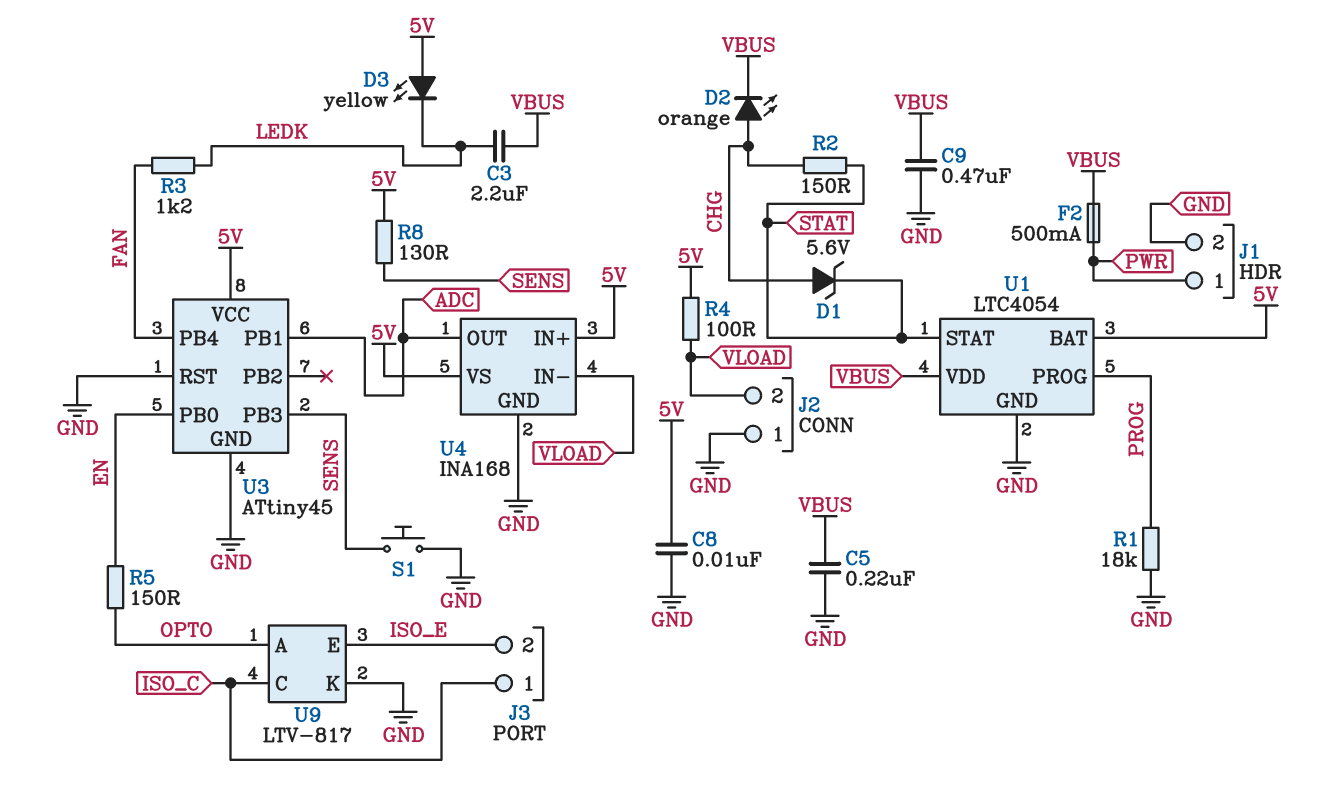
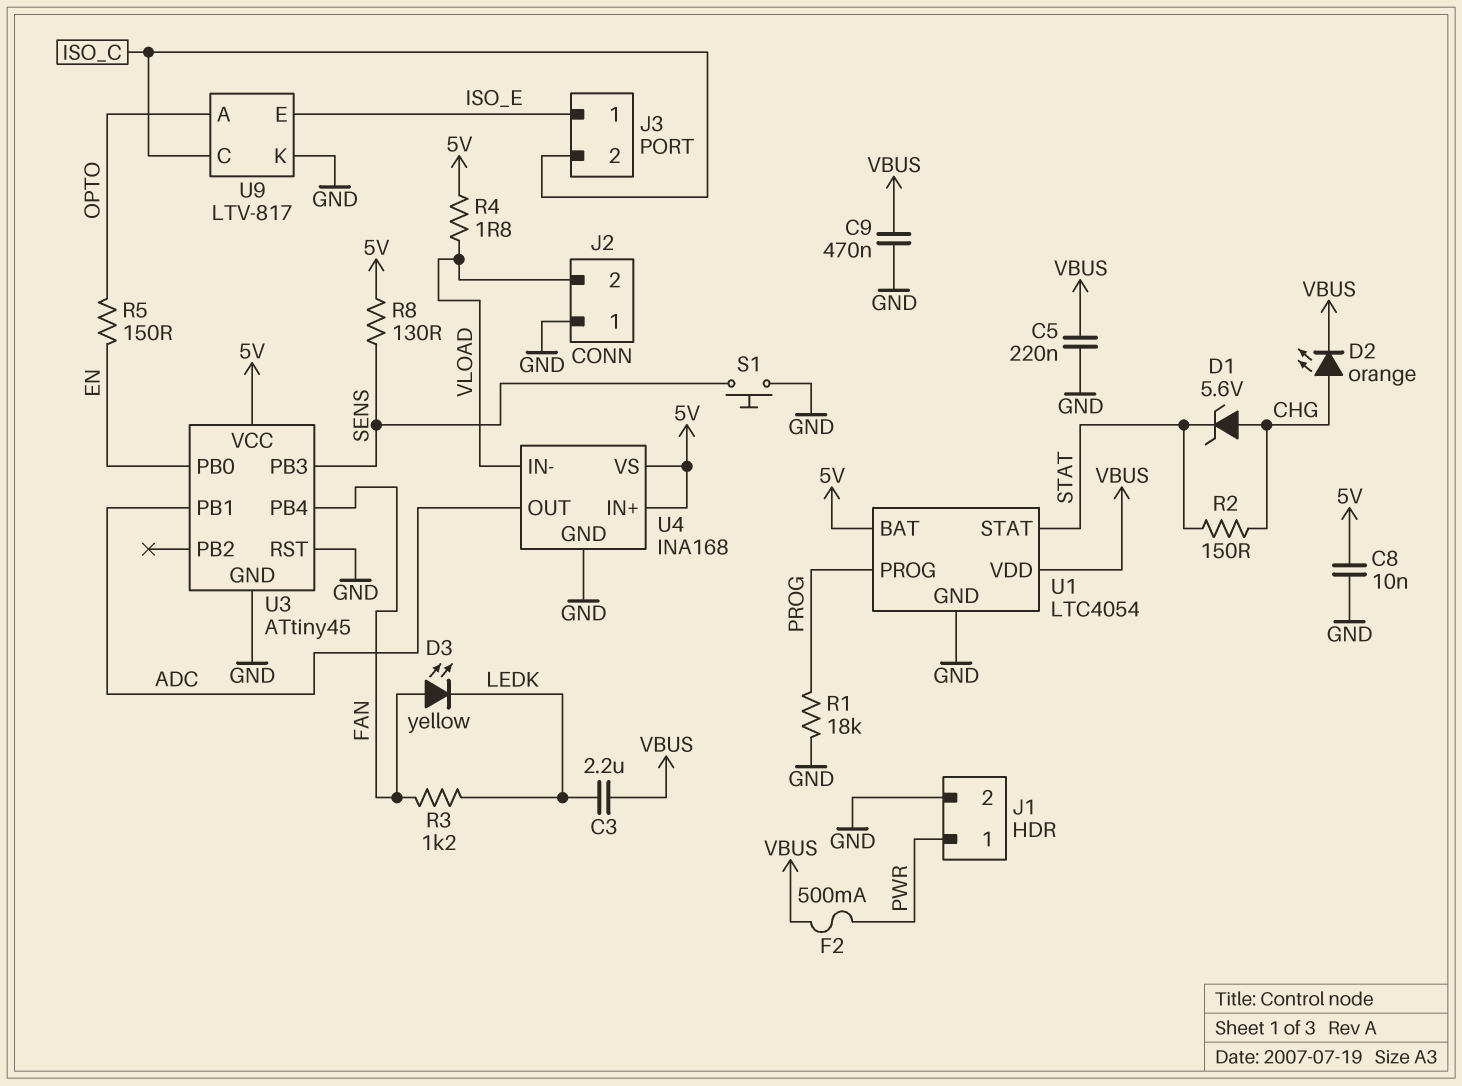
D3: LED yellow (A 5V, K LEDK) -> LED yellow (A FAN, K LEDK)
J3 pin 1: ISO_C -> ISO_E
J3 pin 2: ISO_E -> ISO_C
R4: 100 (5V, VLOAD) -> 1.8 (5V, VLOAD)

